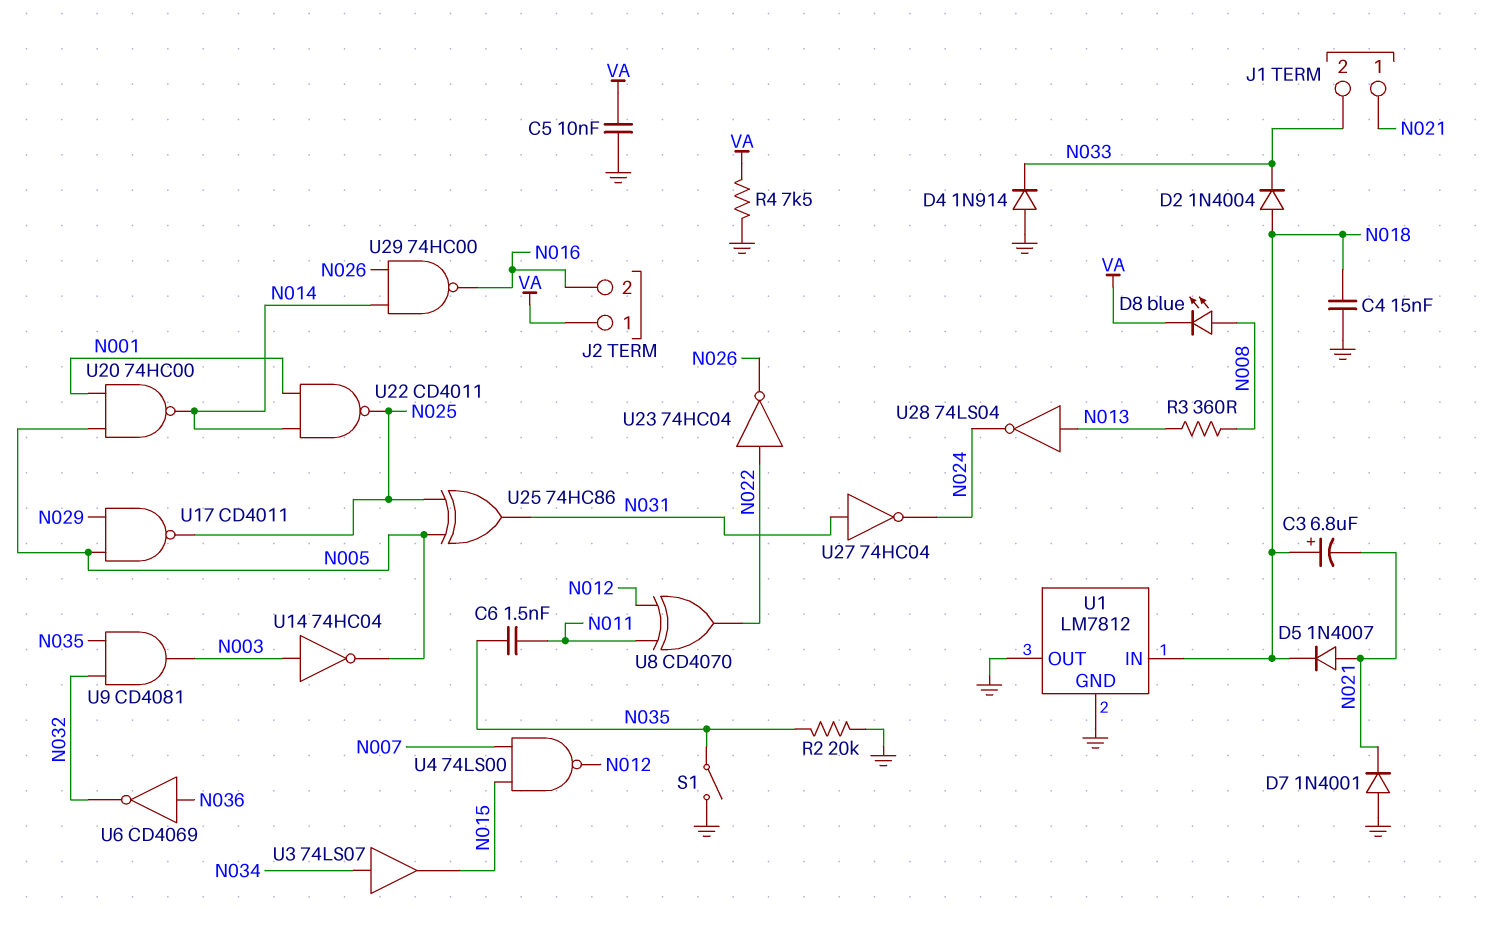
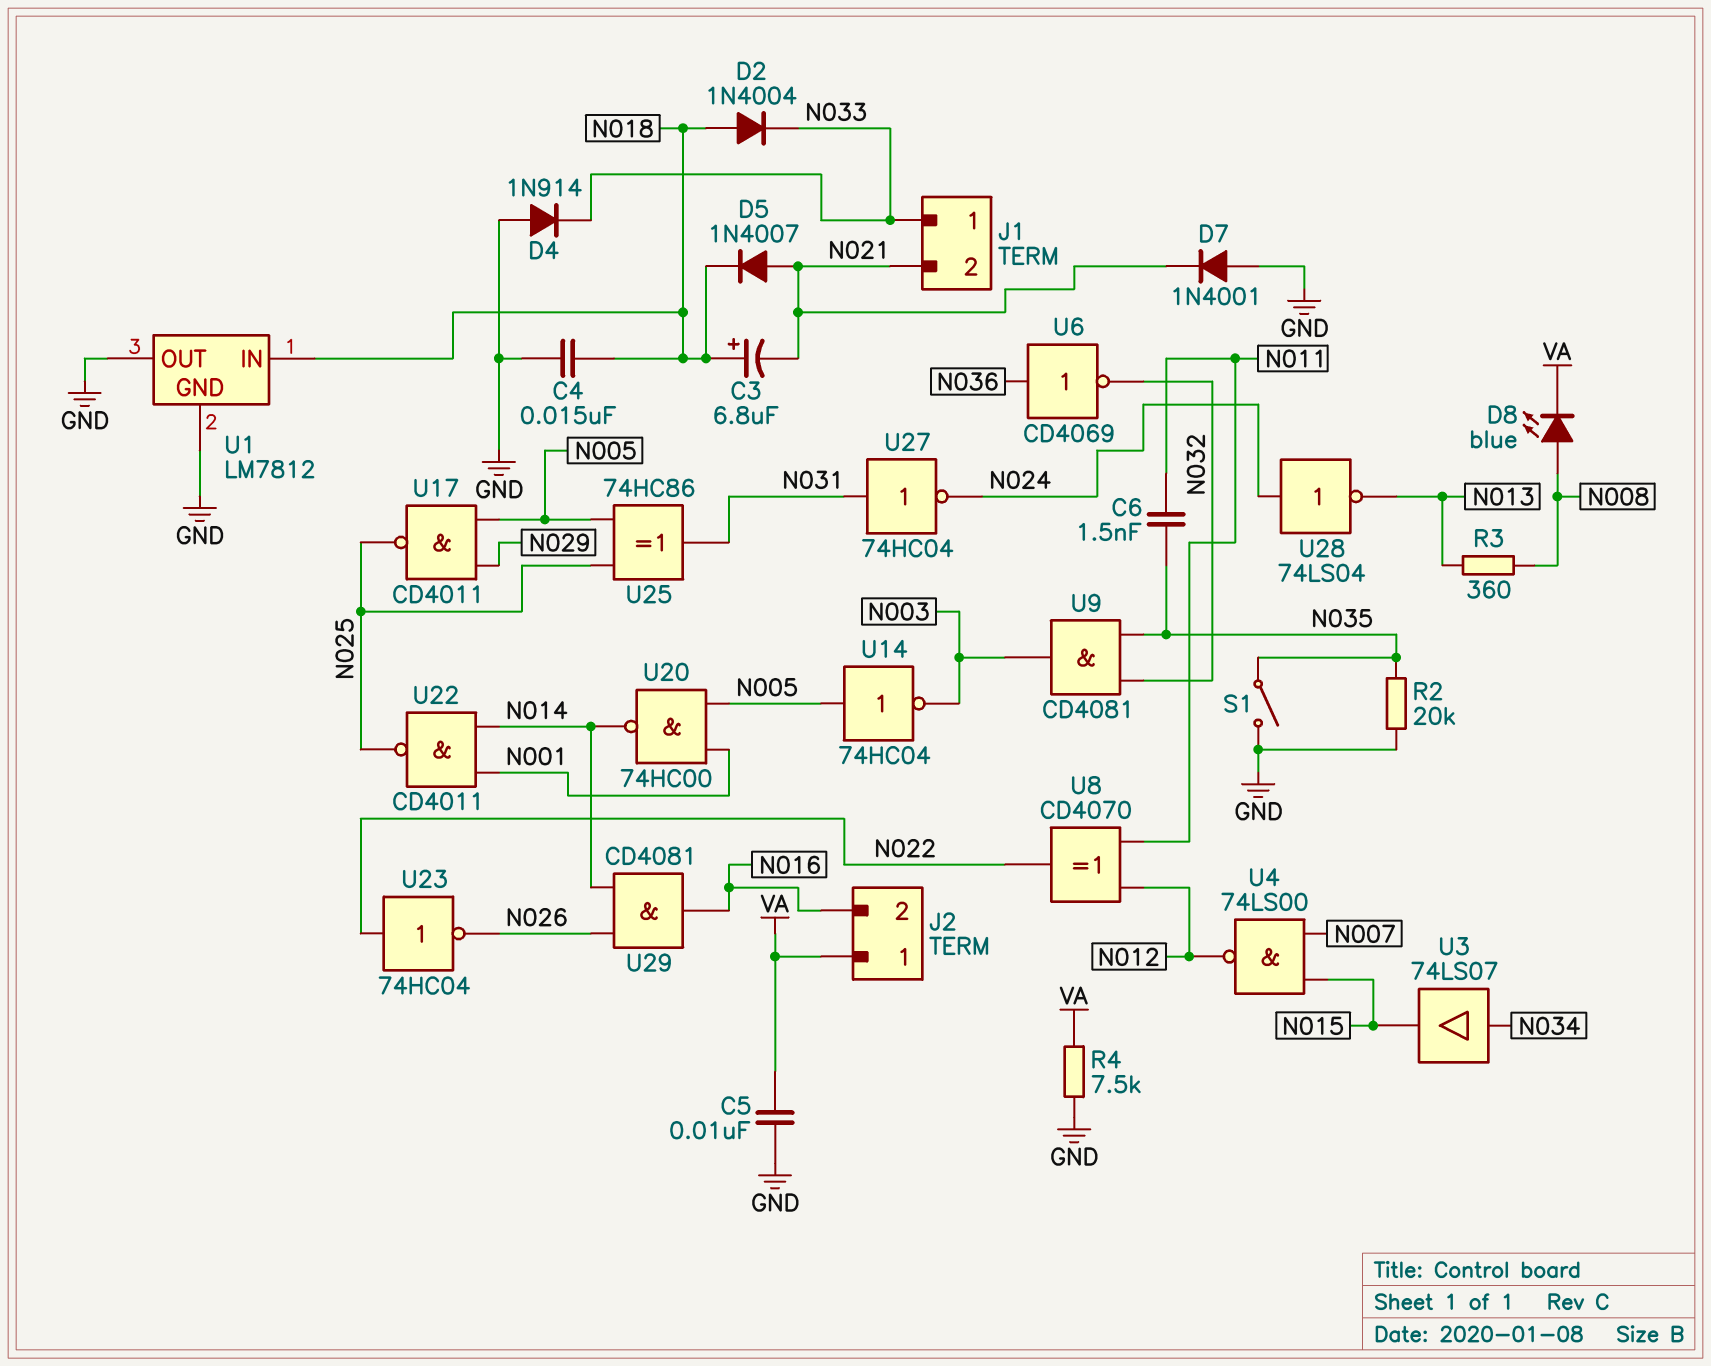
J1 pin 1: N021 -> N033
J1 pin 2: N033 -> N021
U14: NOT 74HC04 (in N003, out N005) -> NOT 74HC04 (in N005, out N003)
U28: NOT 74LS04 (in N013, out N024) -> NOT 74LS04 (in N024, out N013)
U29: NAND 74HC00 (in N014, in N026, out N016) -> AND CD4081 (in N014, in N026, out N016)

